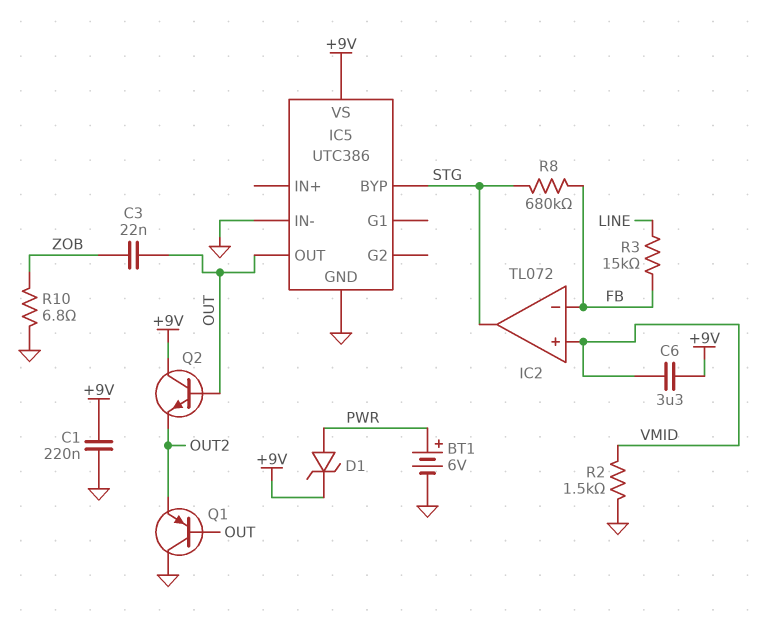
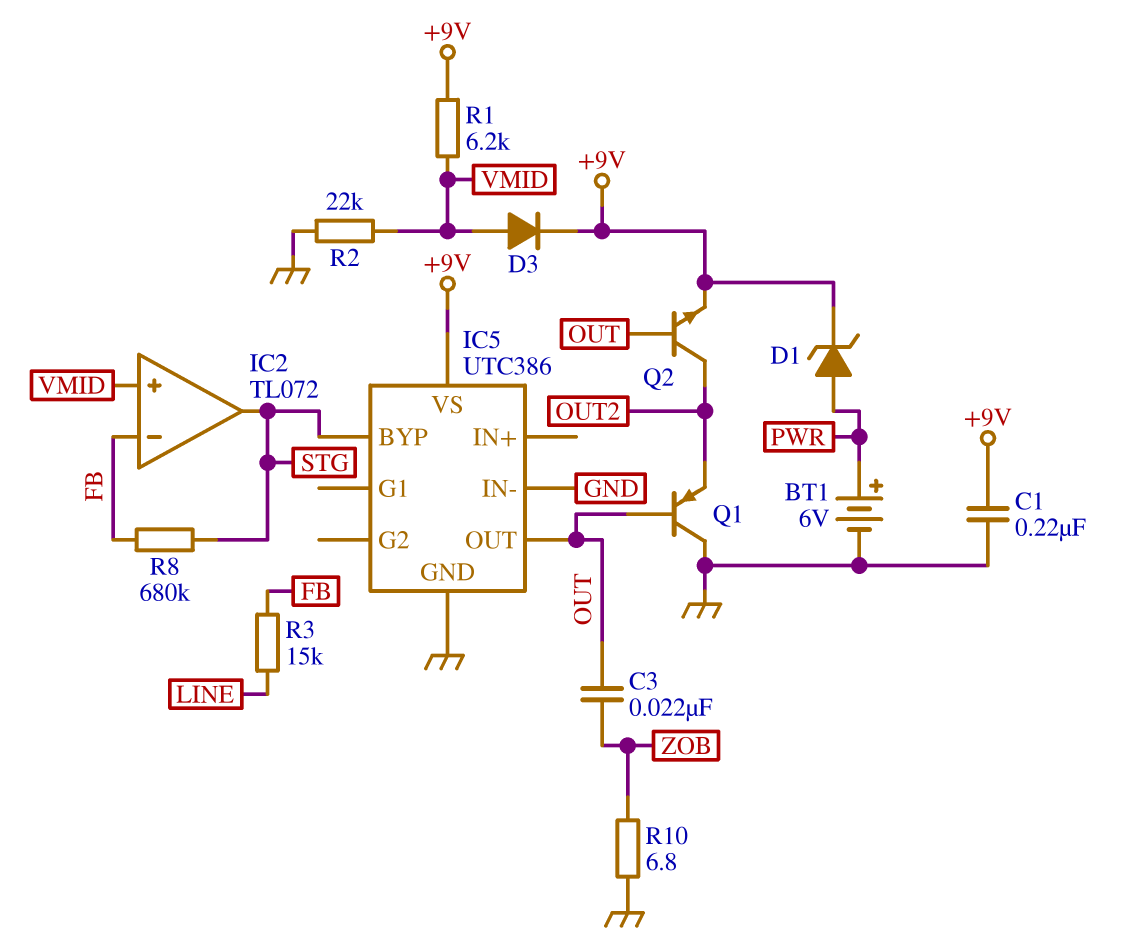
C6: 3.3uF (+9V, VMID) -> none
D3: none -> diode (A VMID, K +9V)
Q2: NPN (B OUT, C +9V, E OUT2) -> NPN (B OUT, C OUT2, E +9V)
R1: none -> 6.2k (+9V, VMID)
R2: 1.5k (GND, VMID) -> 22k (GND, VMID)

